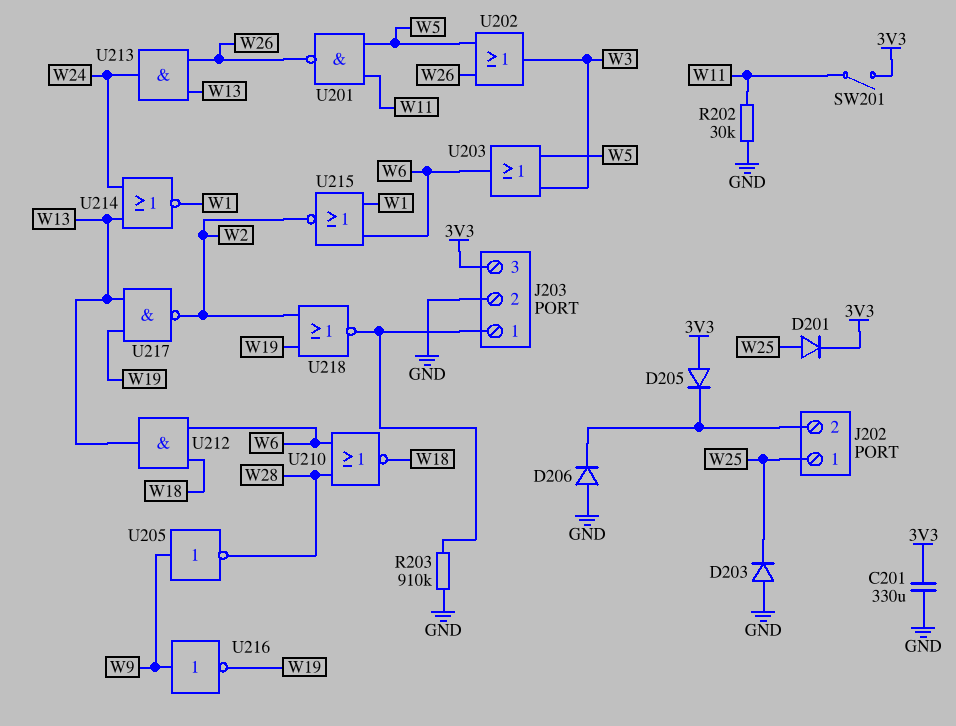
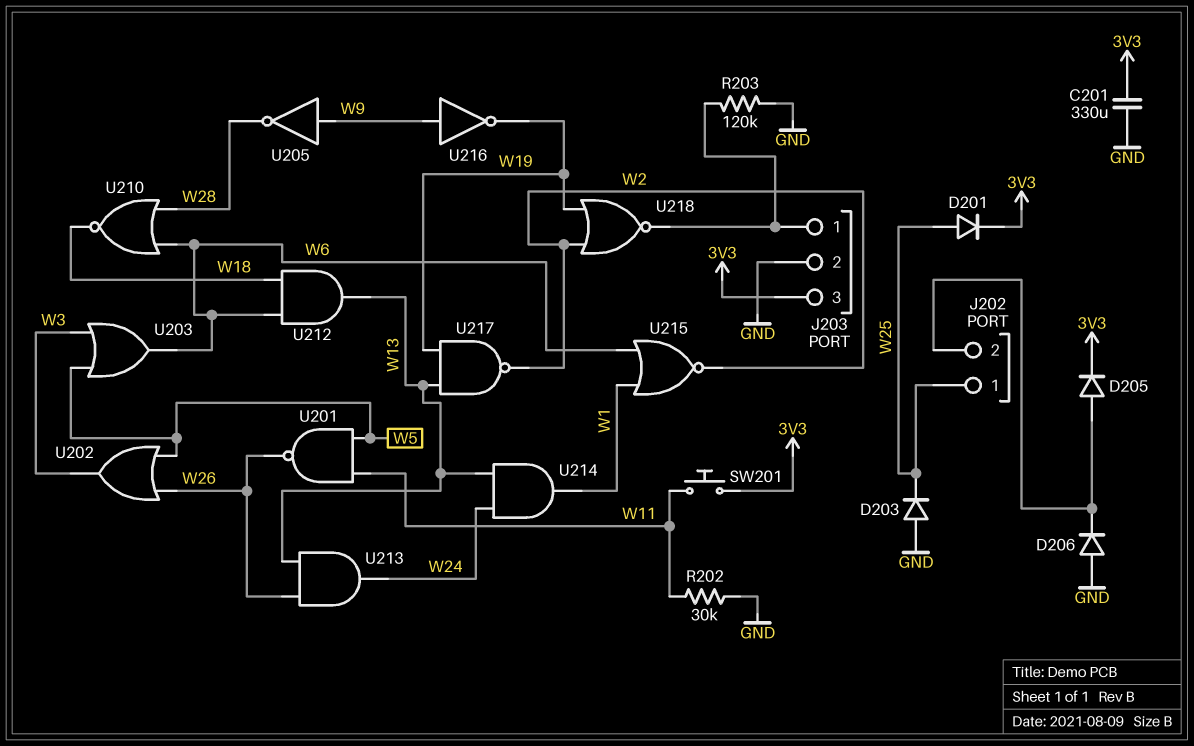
D205: diode (A 3V3, K J202/2) -> diode (A J202/2, K 3V3)
R203: 910k (GND, J203/1) -> 120k (GND, J203/1)
SW201: switch (3V3, W11) -> button (3V3, W11)
U214: NOR (in W13, in W24, out W1) -> AND (in W13, in W24, out W1)

